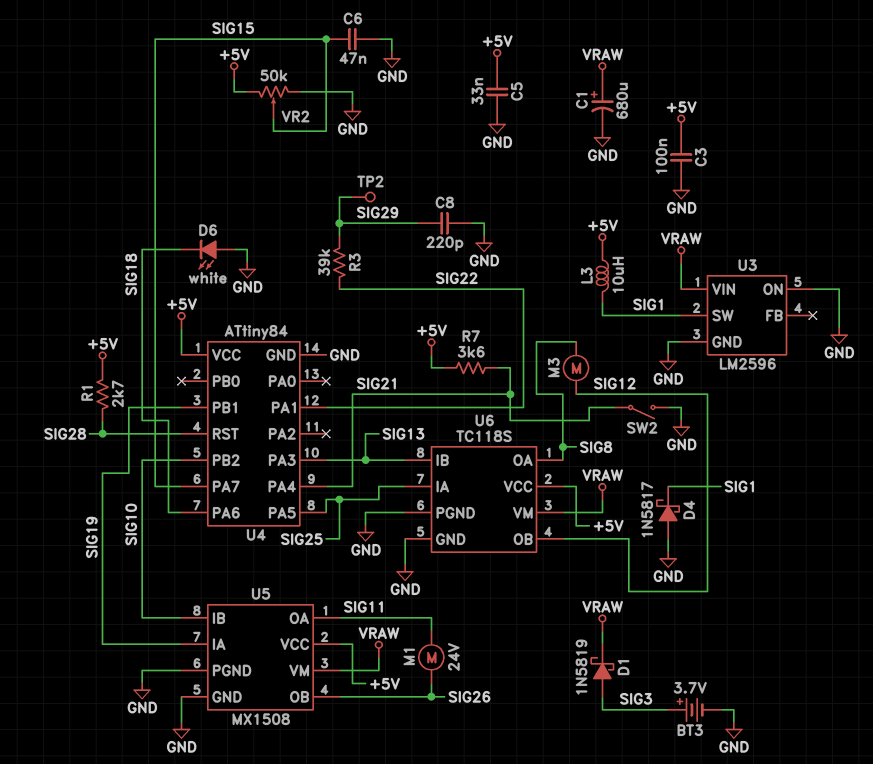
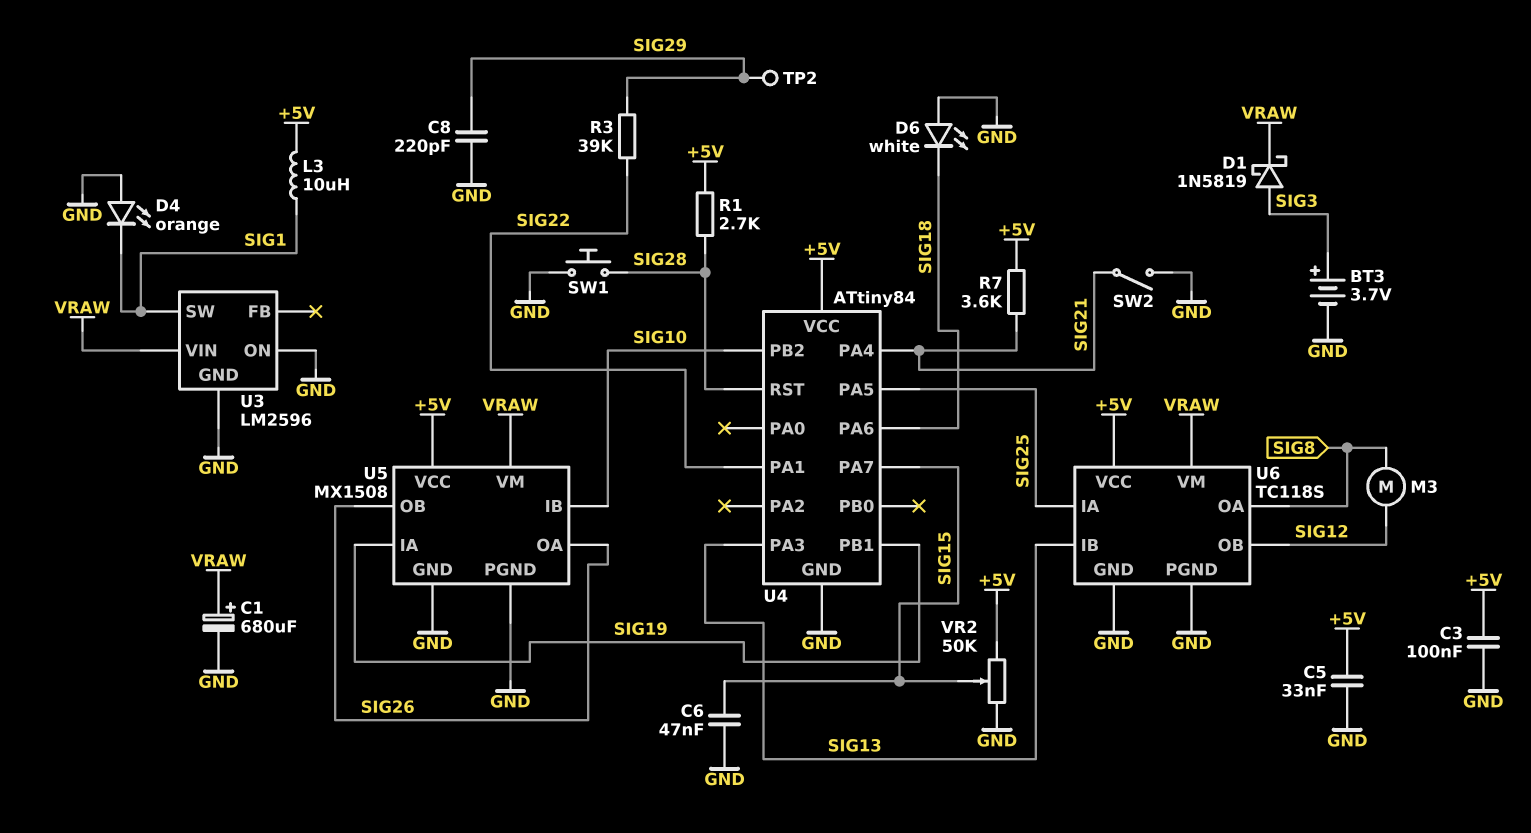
D4: schottky 1N5817 (A GND, K SIG1) -> LED orange (A GND, K SIG1)
M1: motor 24V (SIG11, SIG26) -> none
SW1: none -> button (GND, SIG28)
U5 pin OA: SIG11 -> SIG26

